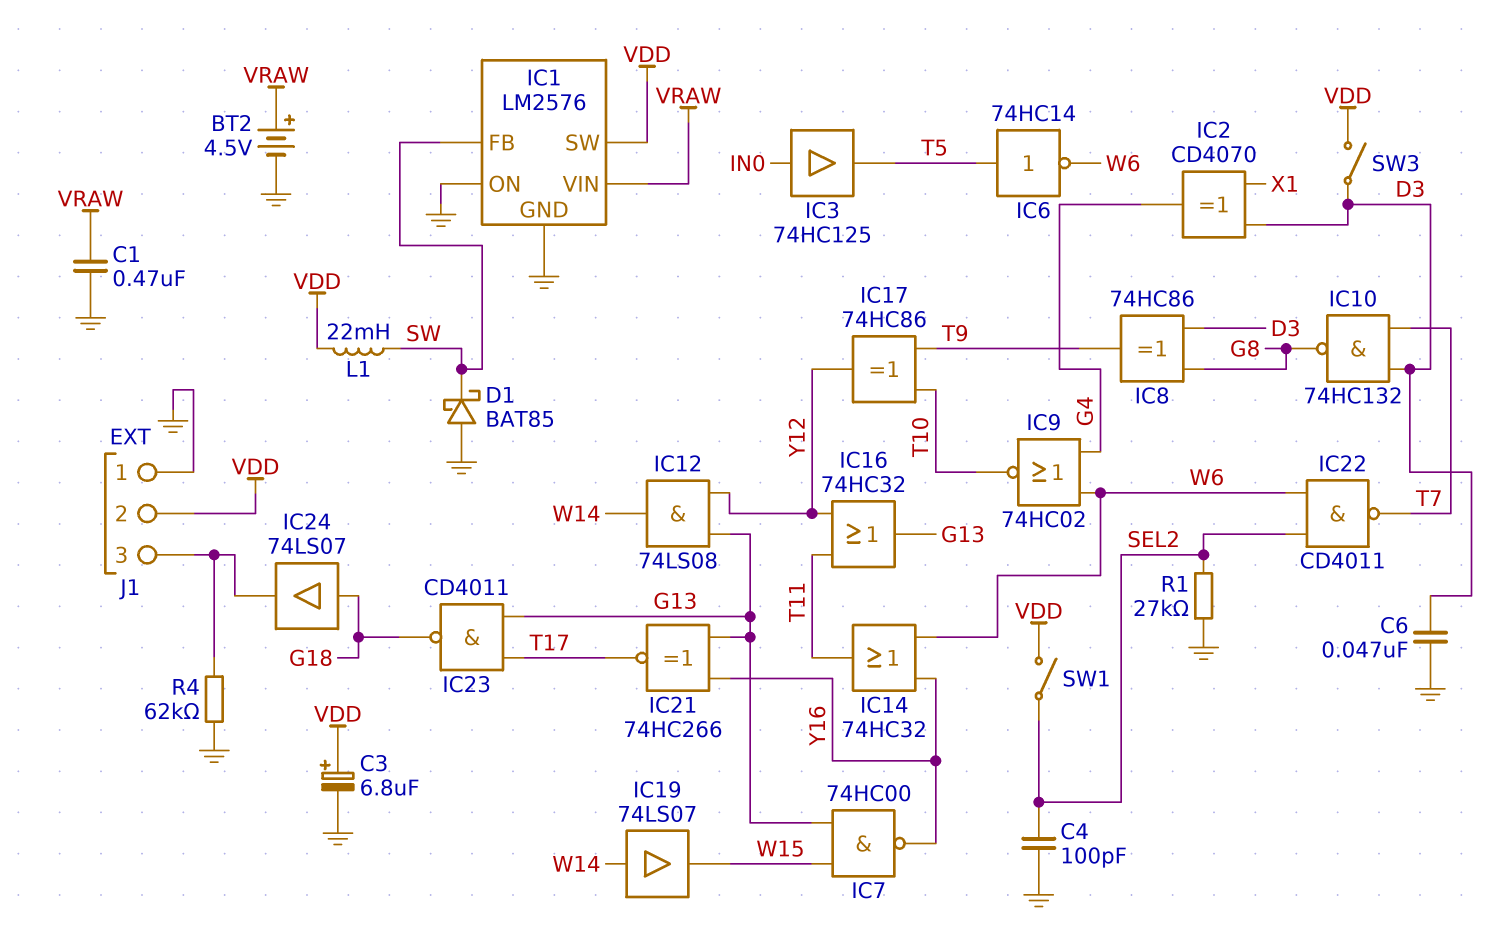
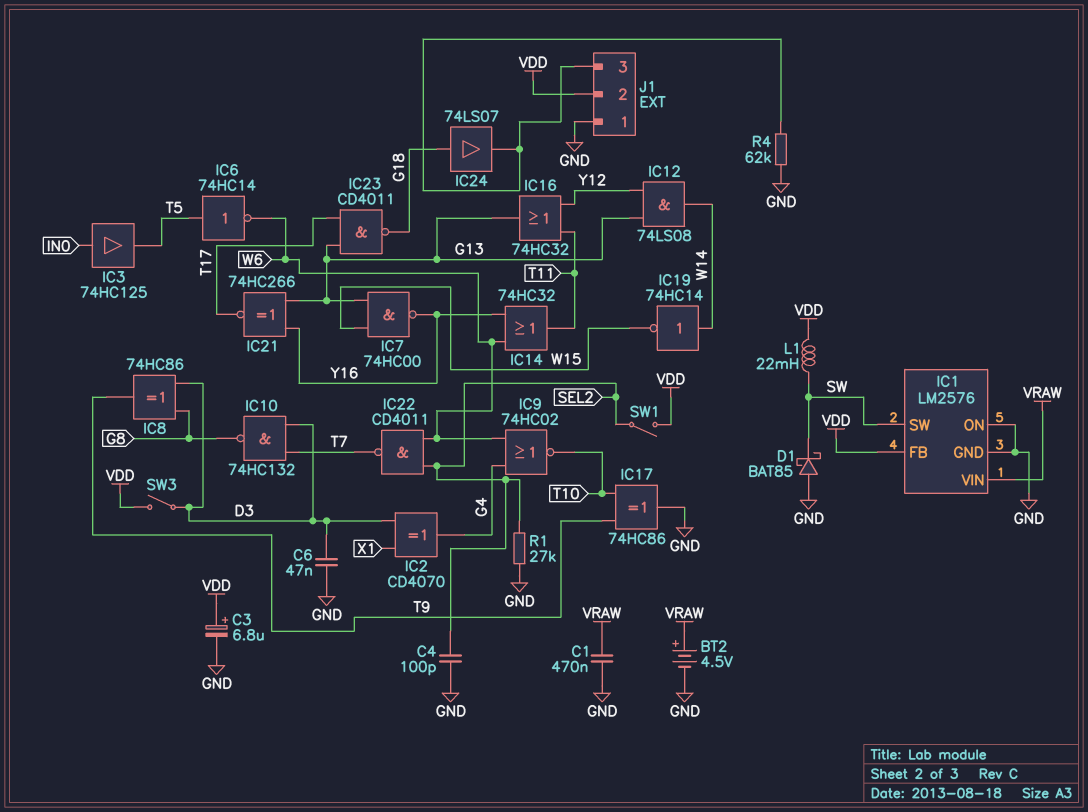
IC1 pin FB: SW -> VDD
IC1 pin SW: VDD -> SW
IC17: XOR 74HC86 (in T9, in T10, out Y12) -> XOR 74HC86 (in T9, in T10, out GND)
IC19: buffer 74LS07 (in W14, out W15) -> NOT 74HC14 (in W14, out W15)

